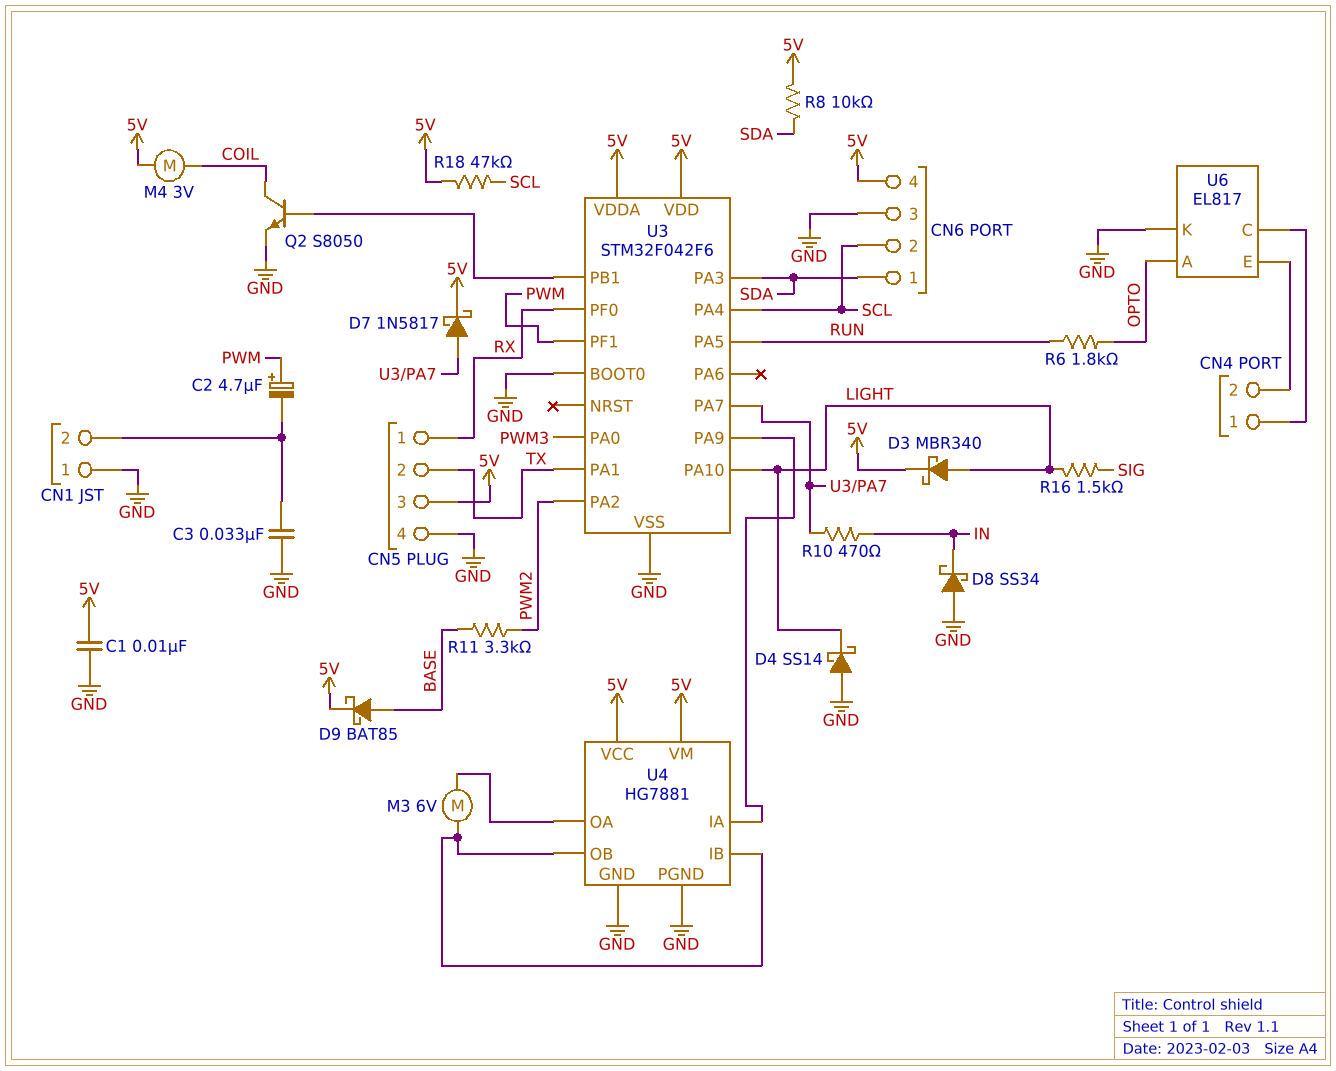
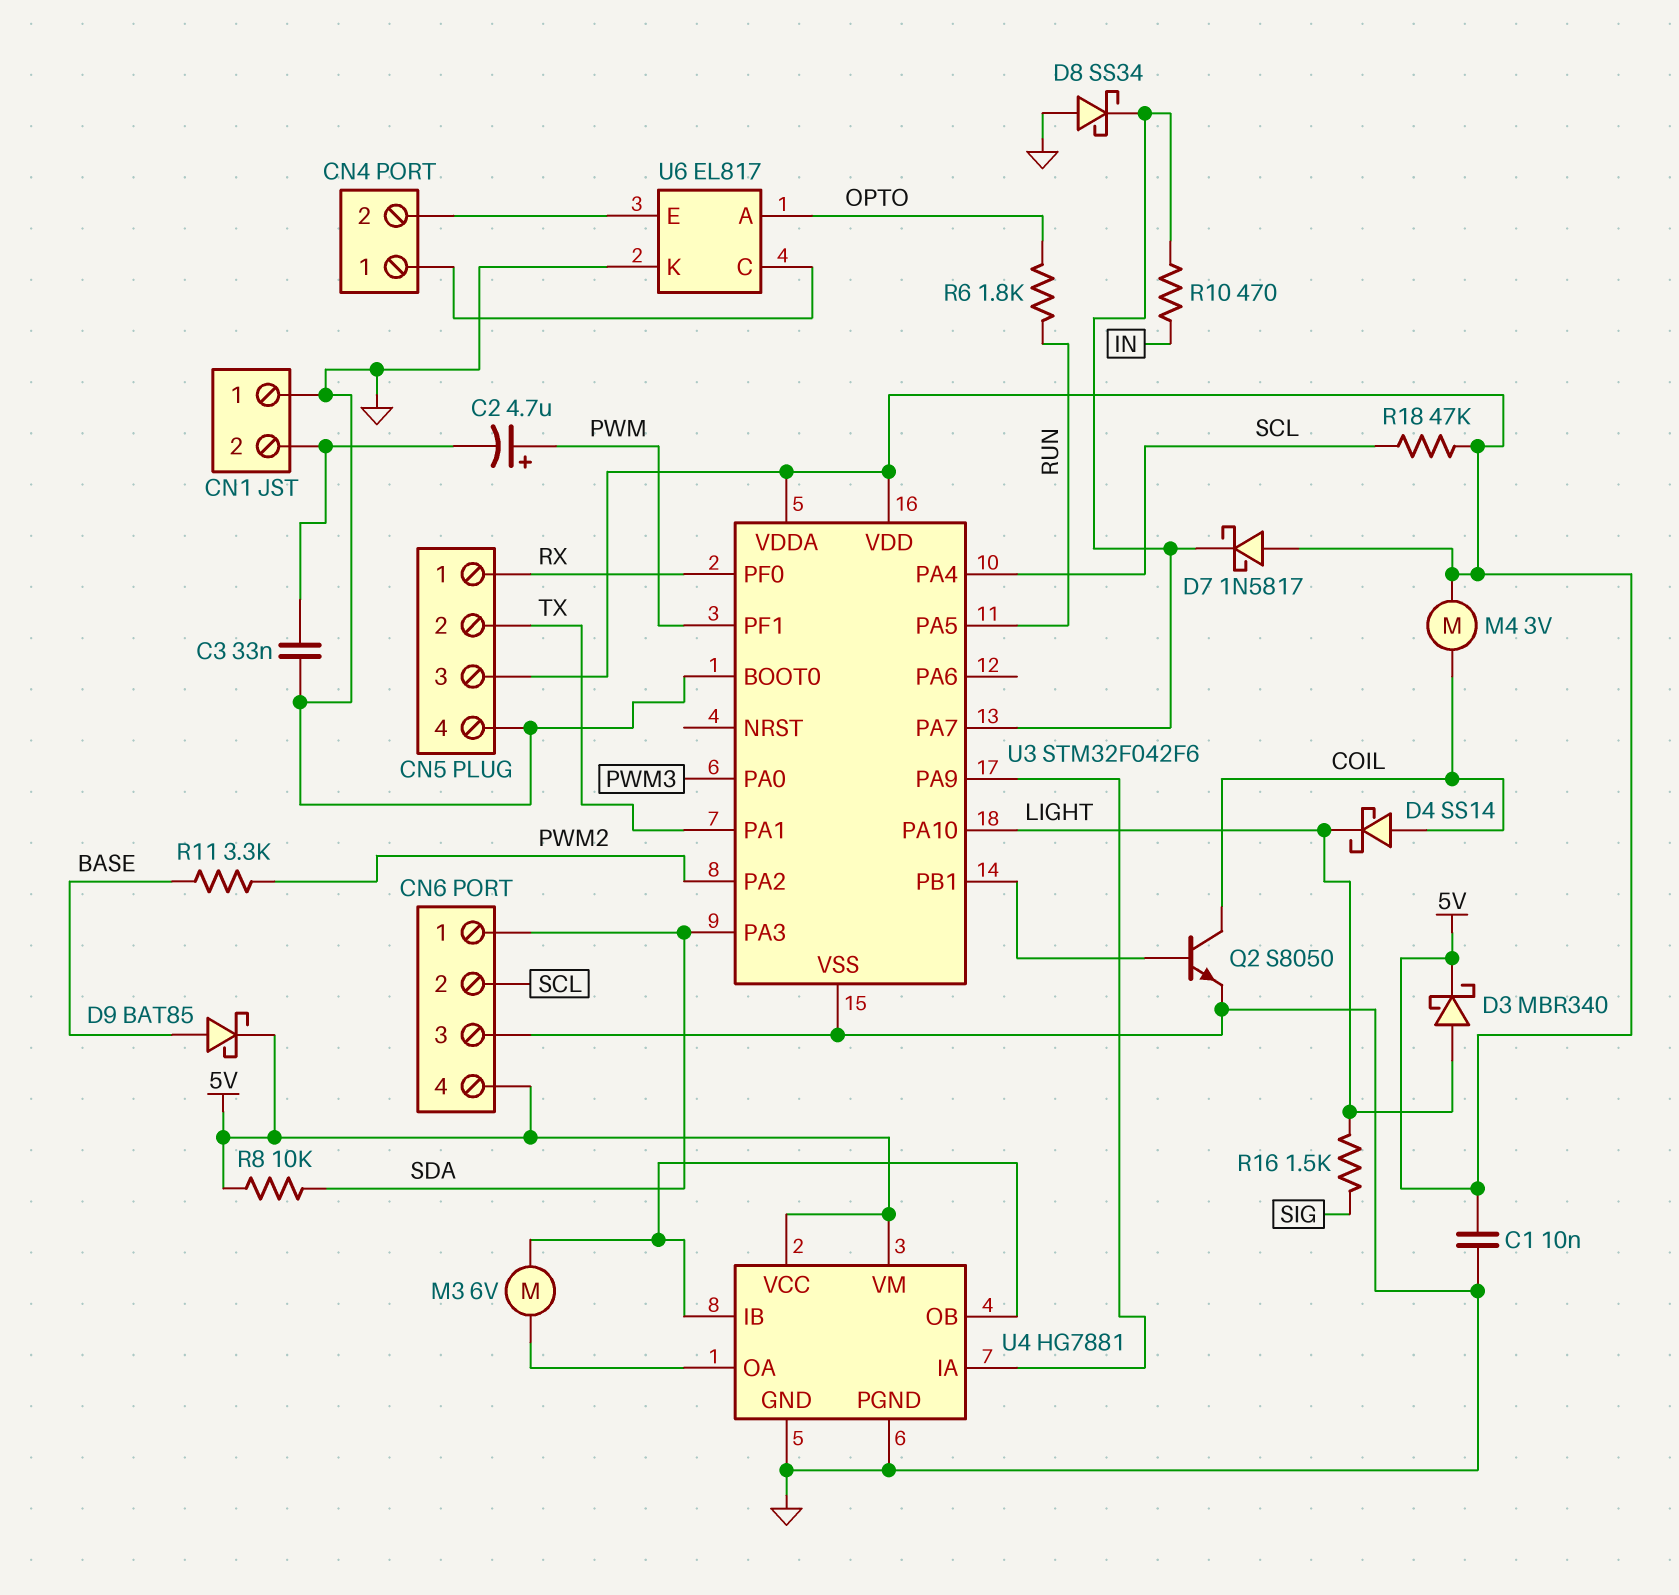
D4: schottky SS14 (A GND, K LIGHT) -> schottky SS14 (A COIL, K LIGHT)
D7: schottky 1N5817 (A U3/PA7, K 5V) -> schottky 1N5817 (A 5V, K U3/PA7)
D8: schottky SS34 (A GND, K IN) -> schottky SS34 (A GND, K U3/PA7)

